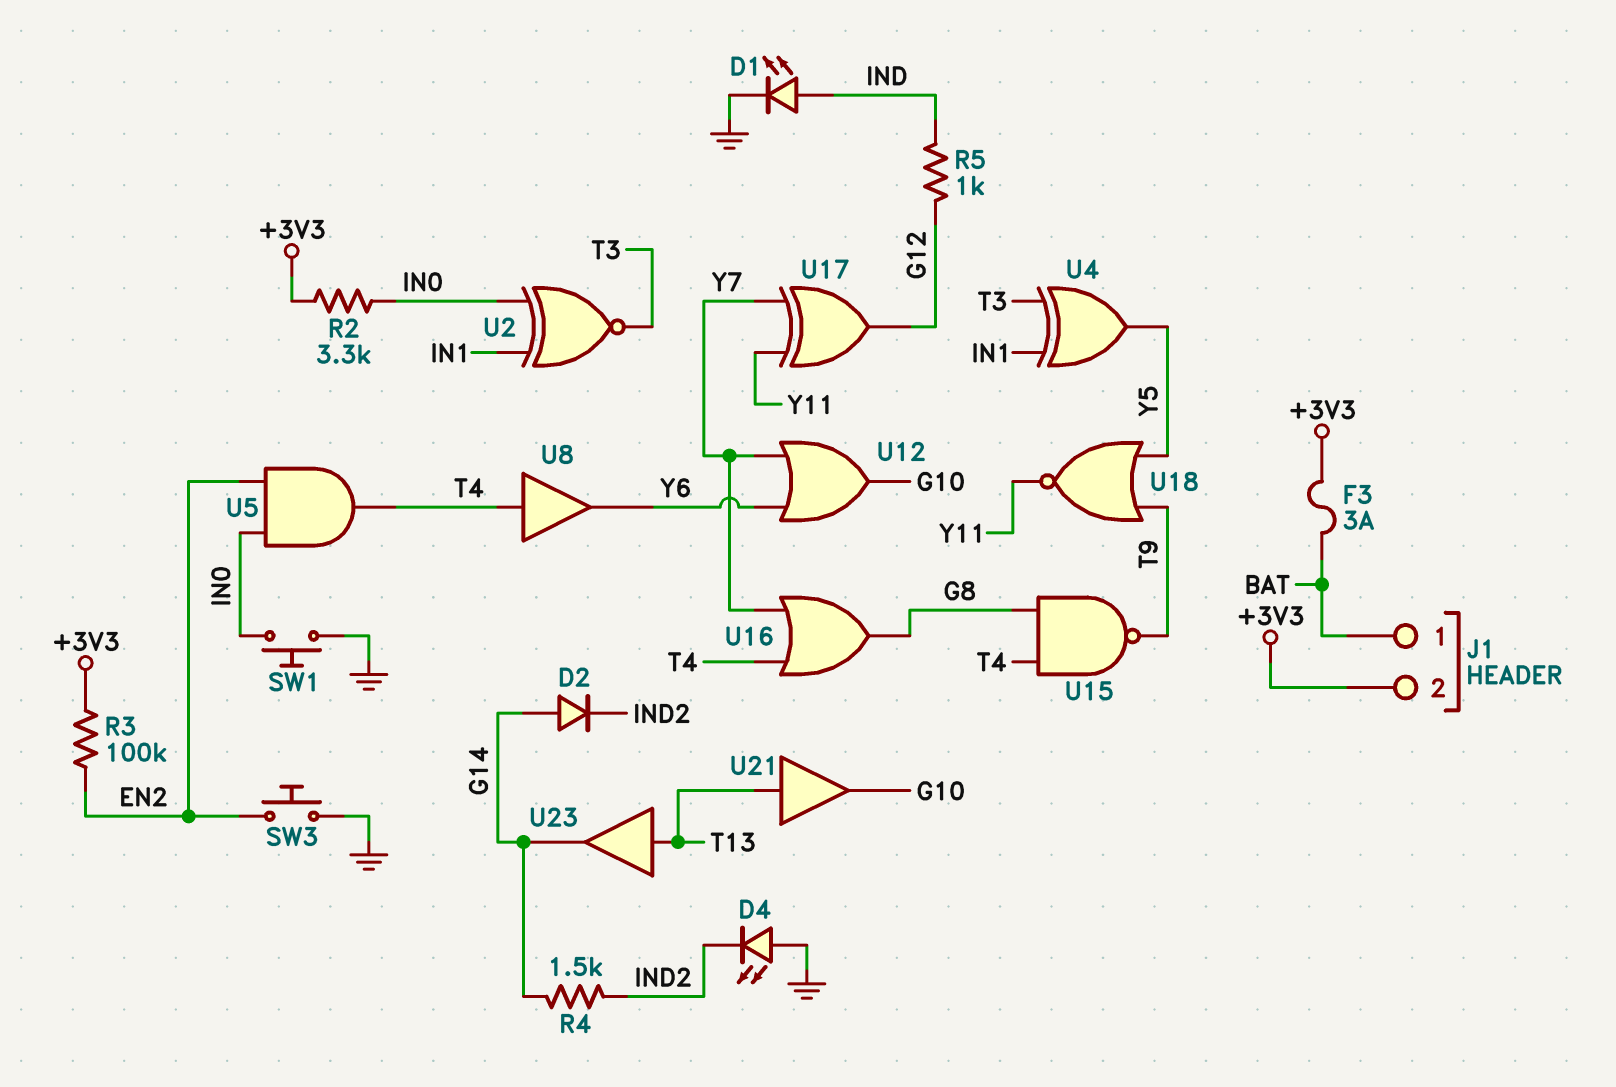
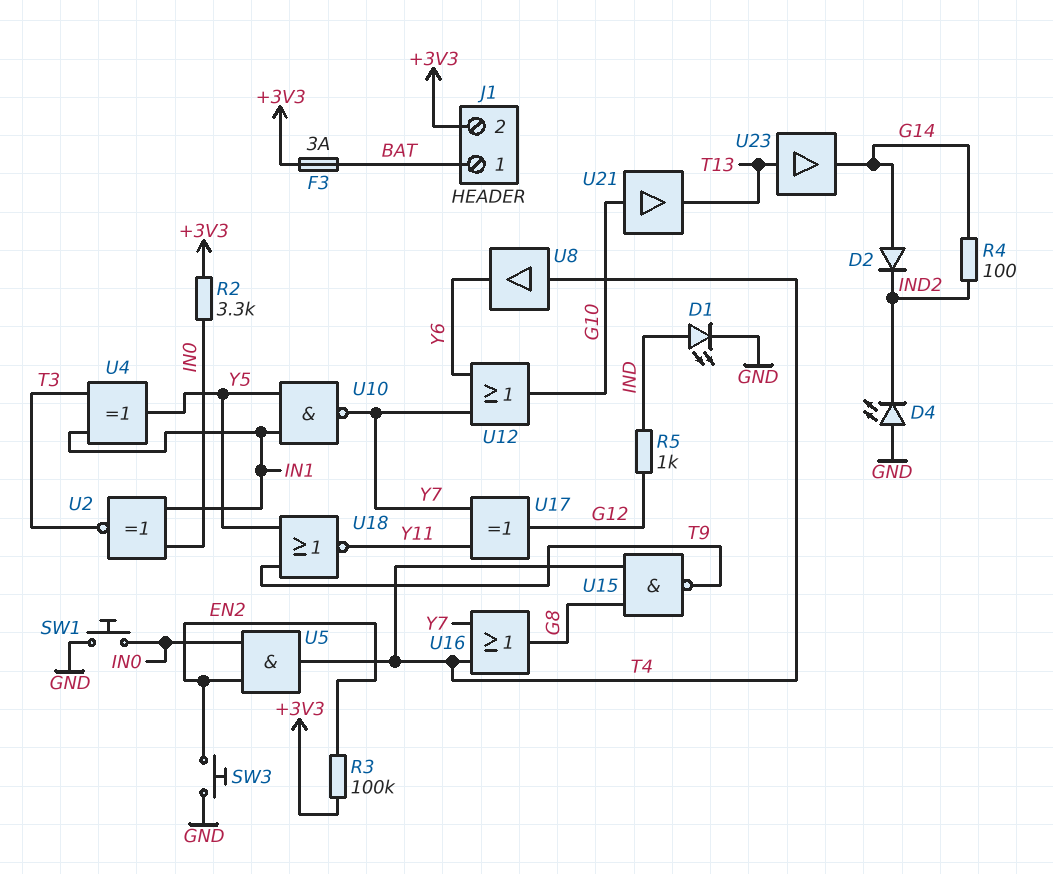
R4: 1.5k (G14, IND2) -> 100 (G14, IND2)
U10: none -> NAND (in IN1, in Y5, out Y7)
U21: buffer (in T13, out G10) -> buffer (in G10, out T13)

